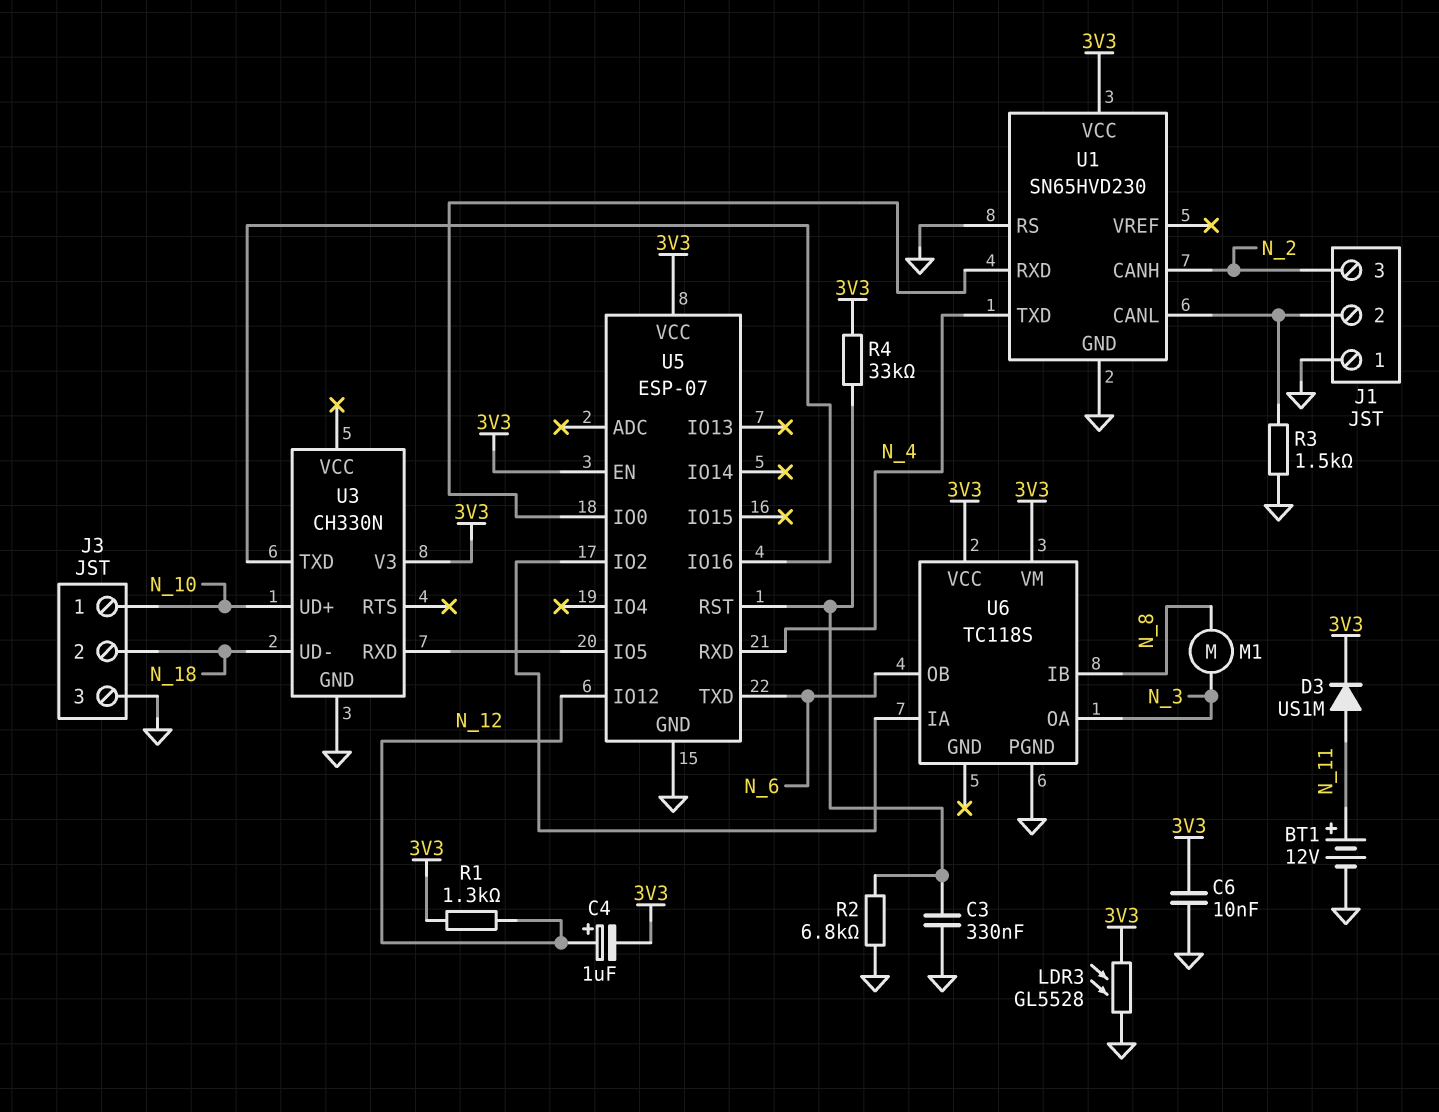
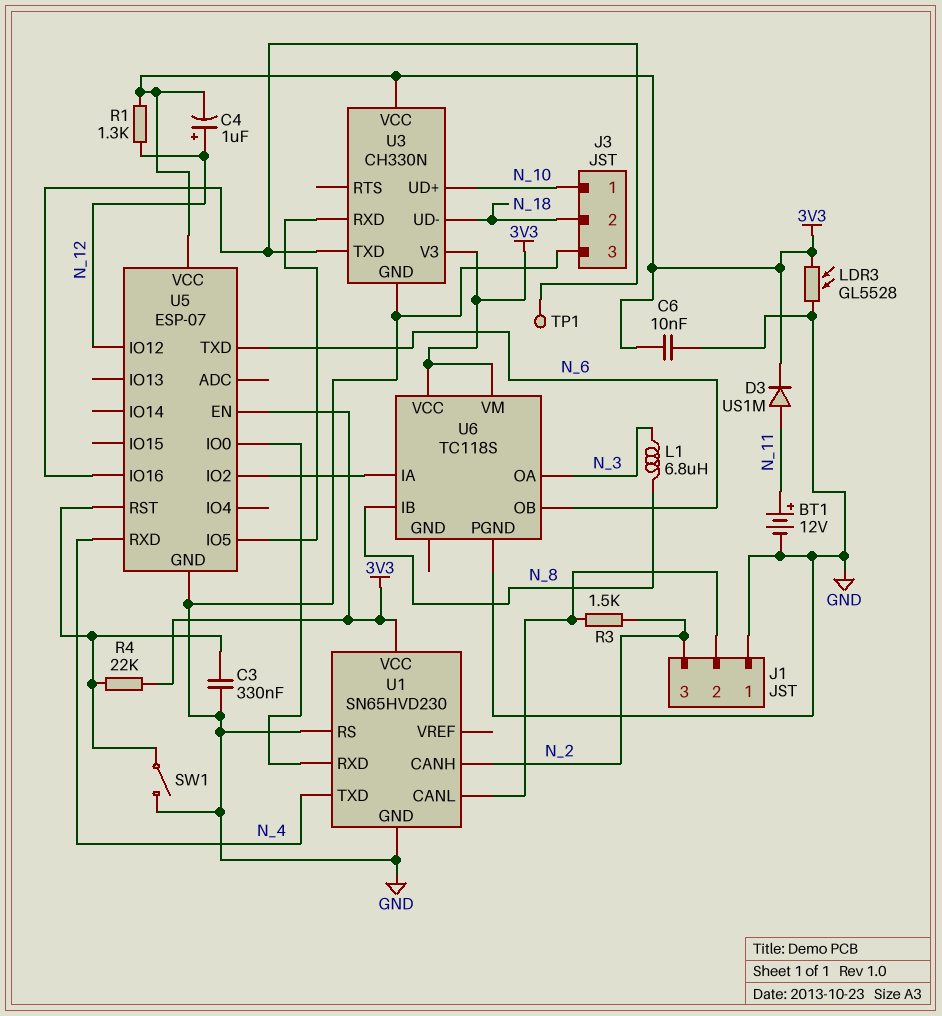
L1: none -> 6.8uH (N_3, N_8)
M1: motor (N_3, N_8) -> none
R2: 6.8k (GND, U5/RST) -> none
R3: 1.5k (GND, J1/2) -> 1.5k (J1/2, N_2)
R4: 33k (3V3, U5/RST) -> 22k (3V3, U5/RST)
SW1: none -> switch (GND, U5/RST)
TP1: none -> test point (U3/TXD)
U3 pin VCC: none -> 3V3

